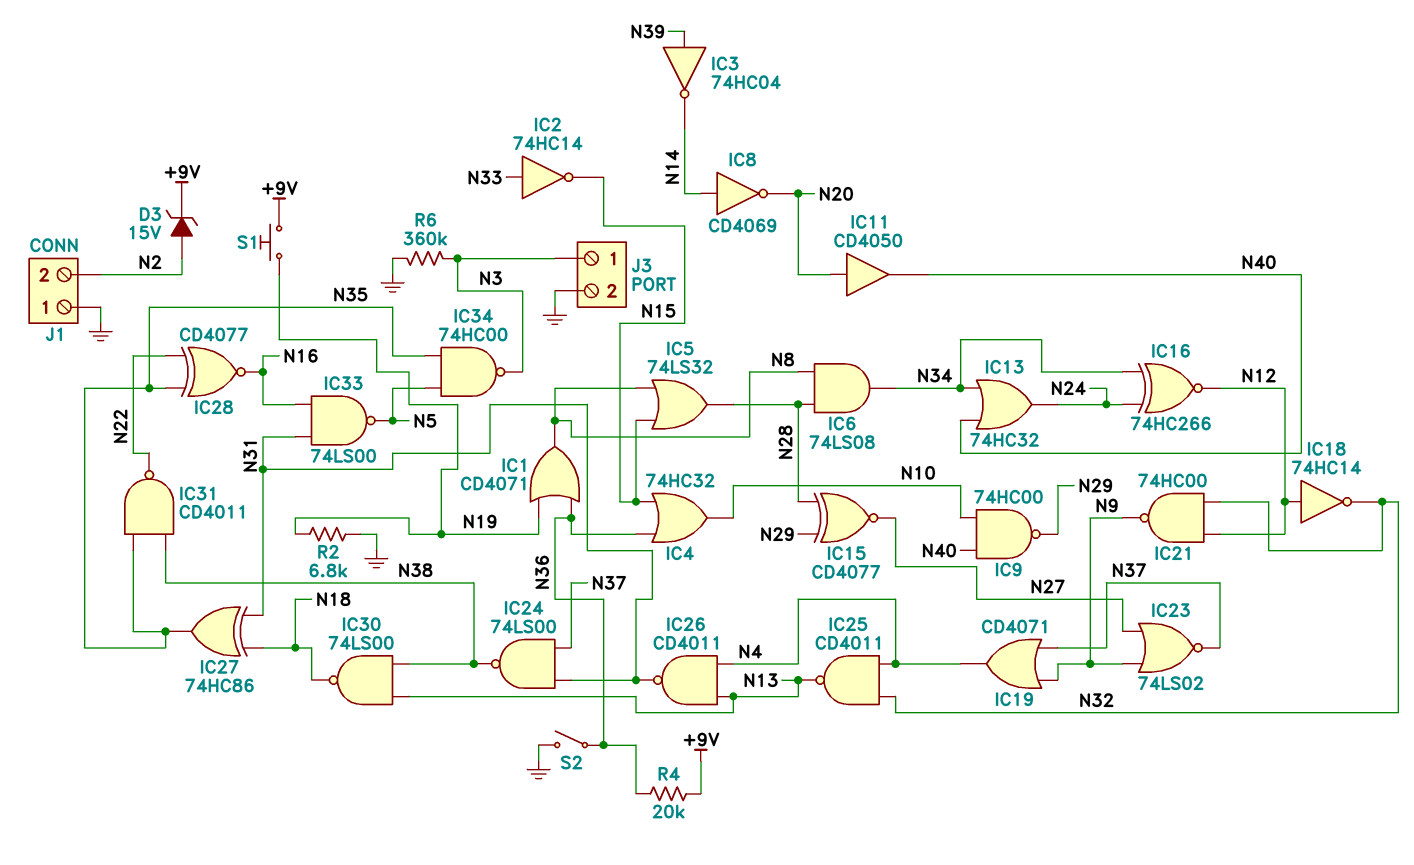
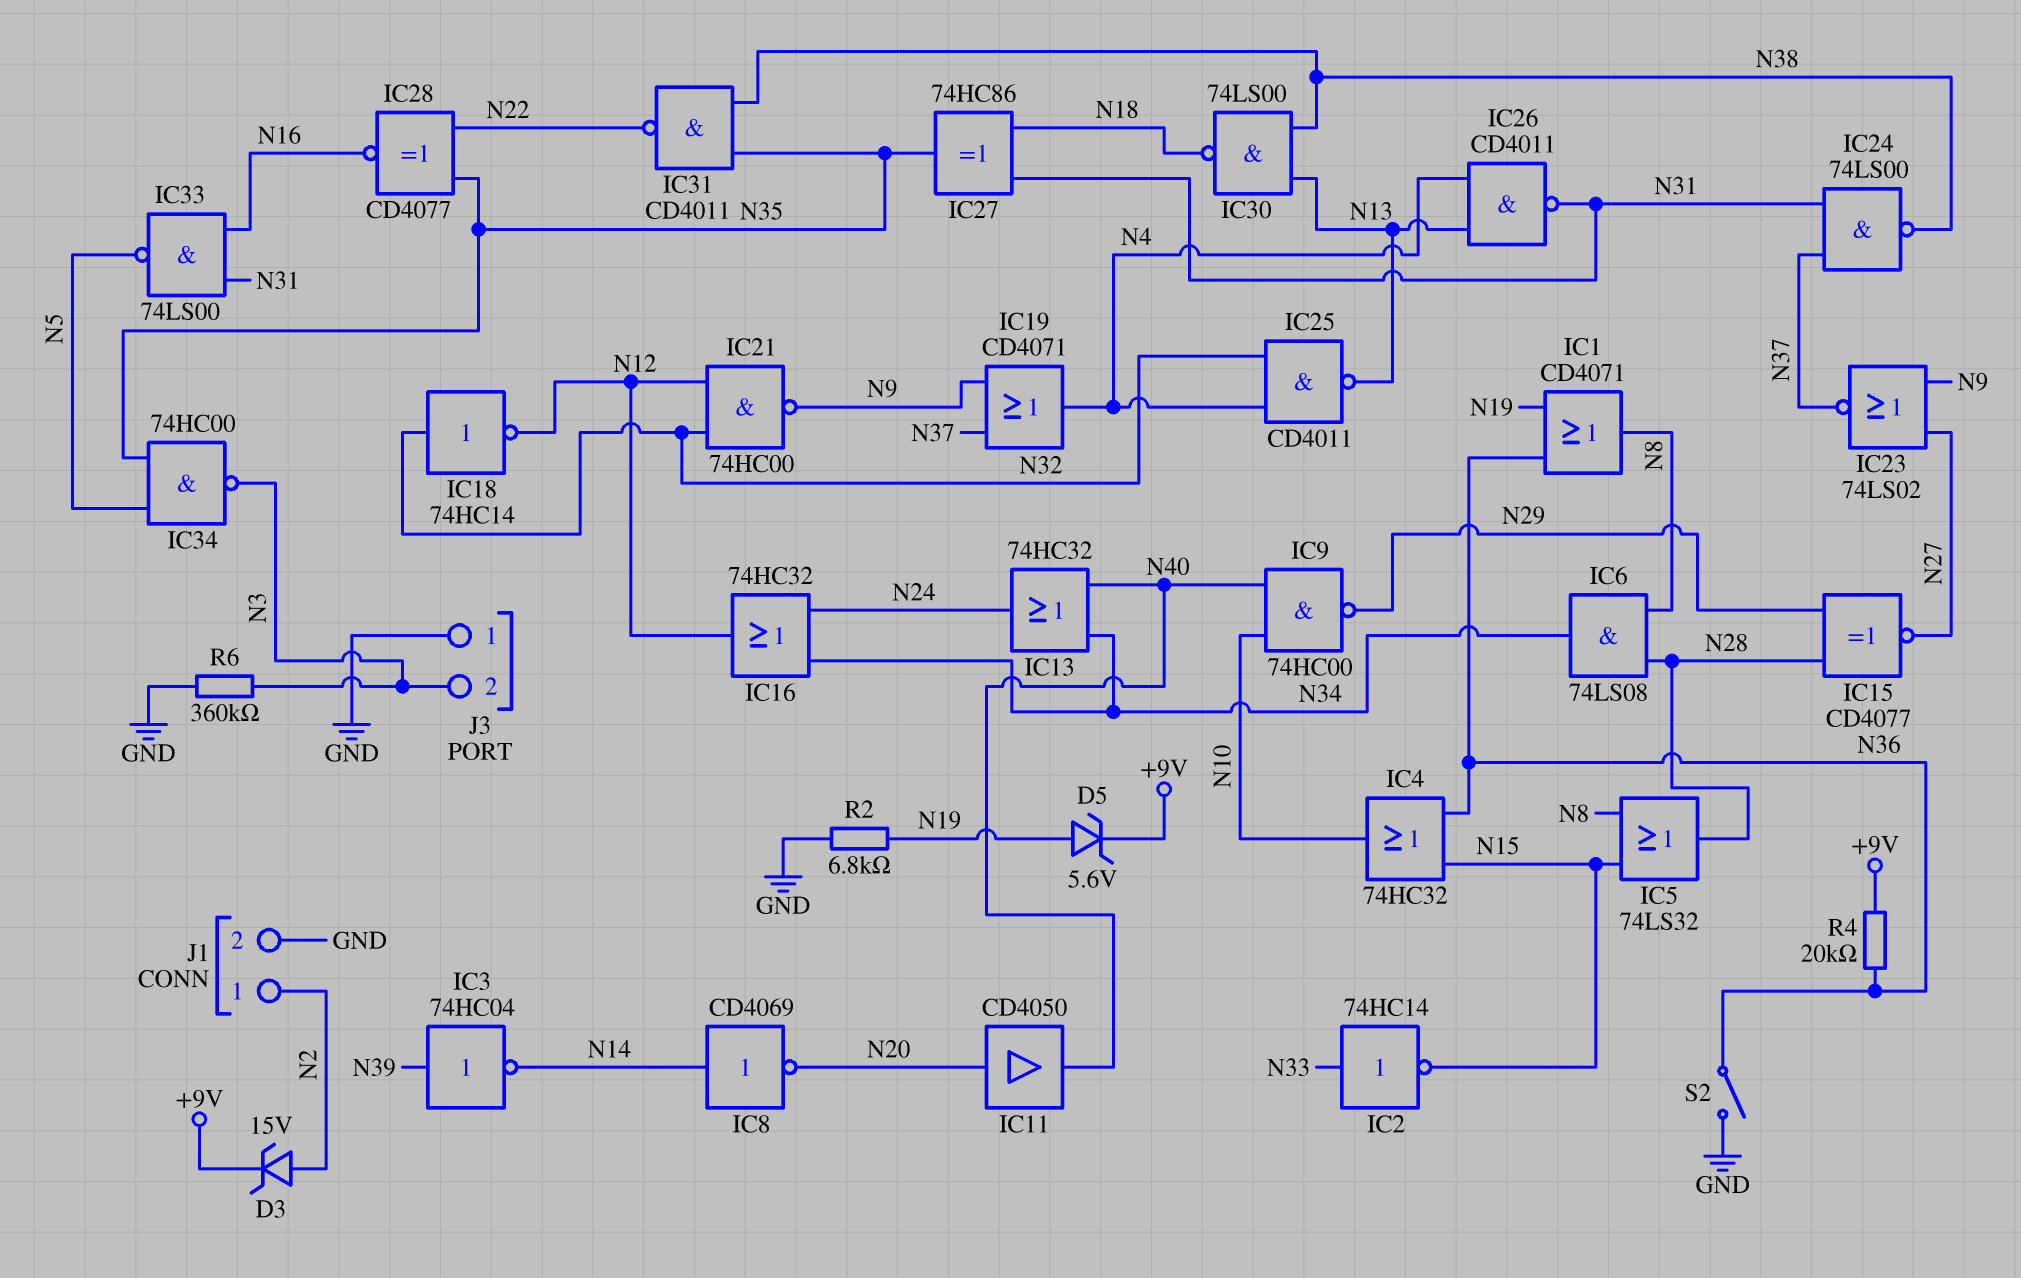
D5: none -> zener 5.6V (A N19, K +9V)
IC16: XNOR 74HC266 (in N24, in N34, out N12) -> OR 74HC32 (in N24, in N34, out N12)
IC18: NOT 74HC14 (in N12, out N32) -> NOT 74HC14 (in N32, out N12)
J1 pin 1: GND -> N2
J1 pin 2: N2 -> GND
J3 pin 1: N3 -> GND
J3 pin 2: GND -> N3
S1: button (+9V, N19) -> none

